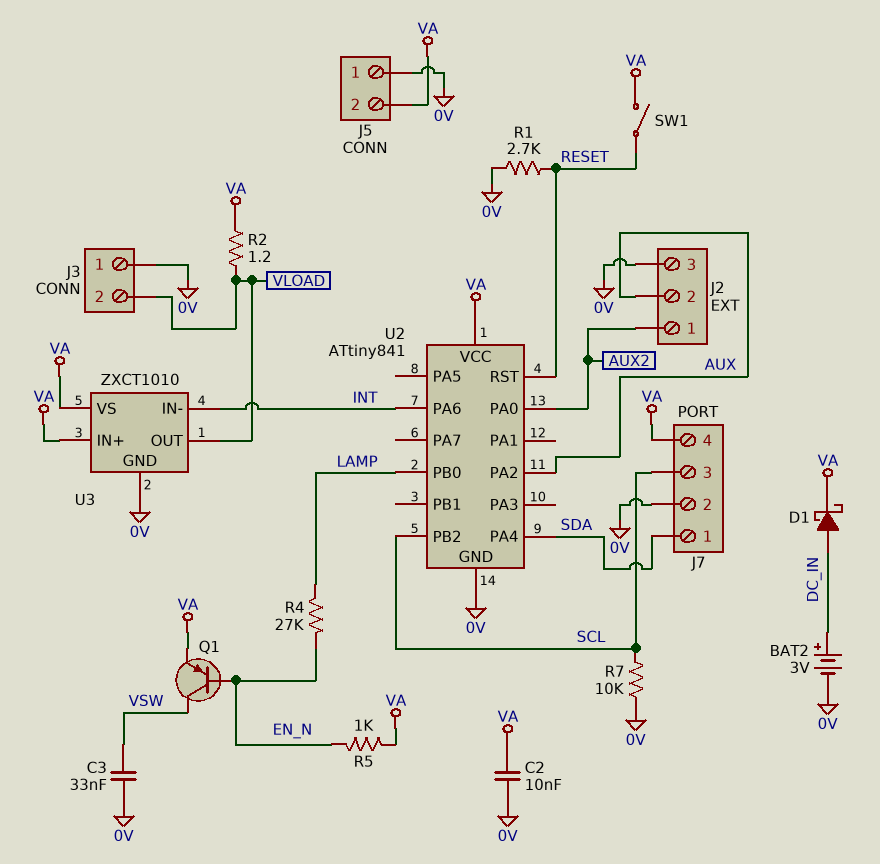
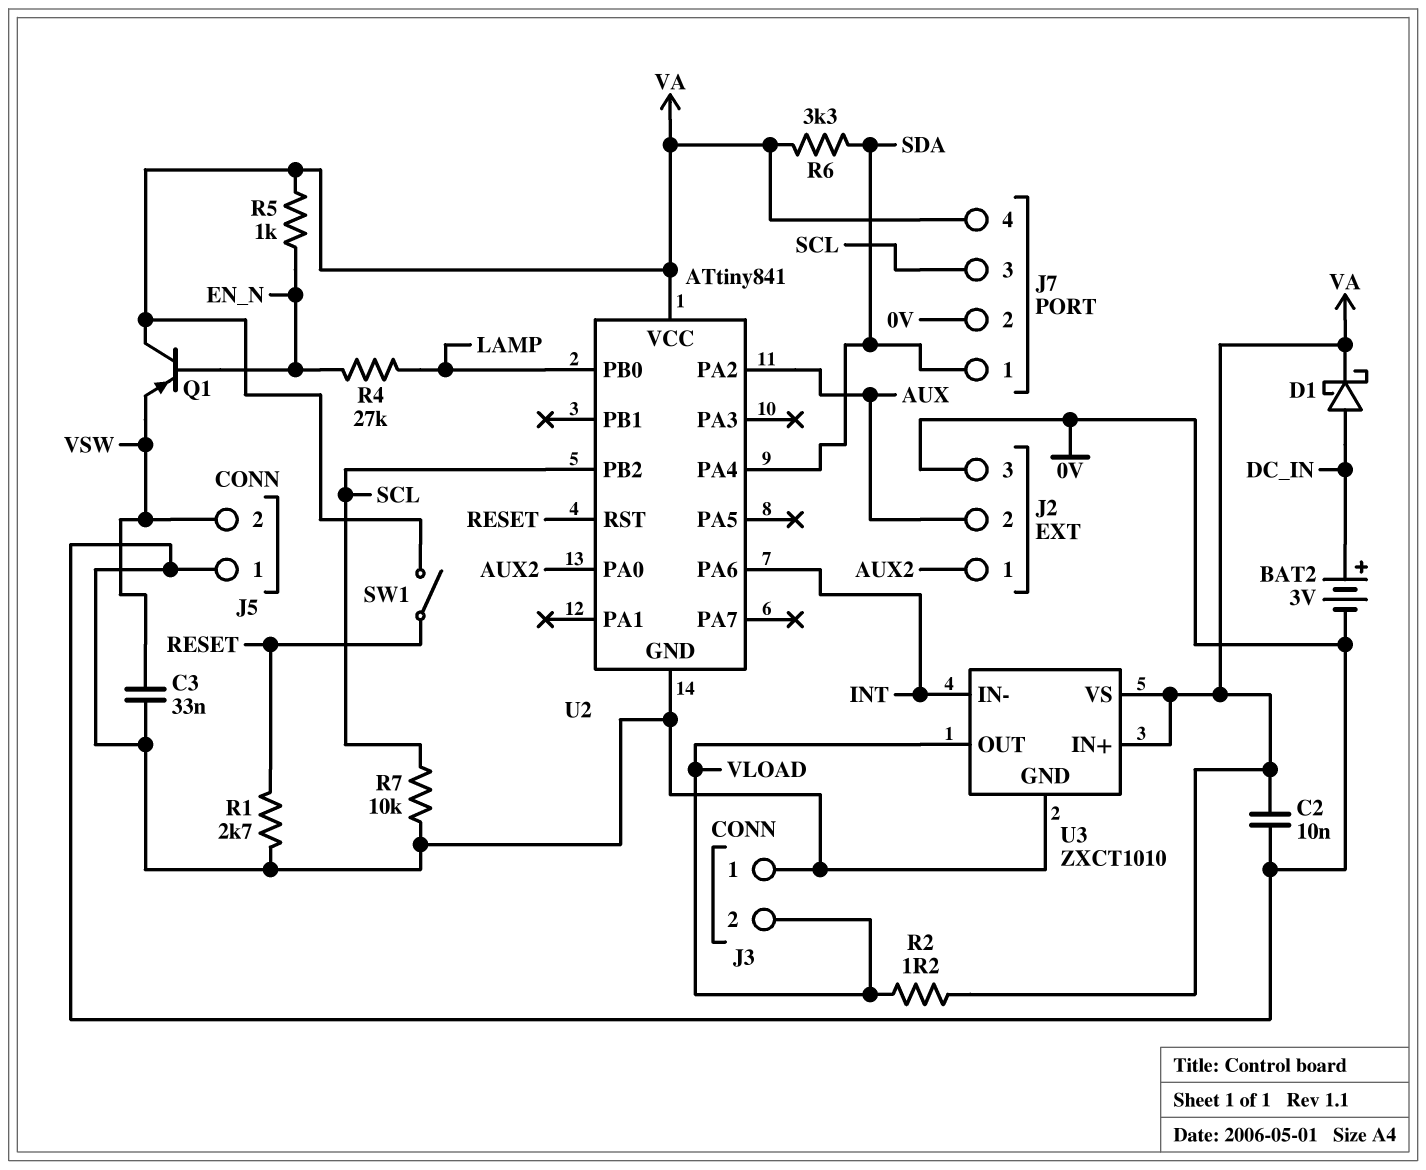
J5 pin 2: VA -> VSW
Q1: PNP (B EN_N, C VSW, E VA) -> PNP (B EN_N, C VA, E VSW)
R6: none -> 3.3k (SDA, VA)

